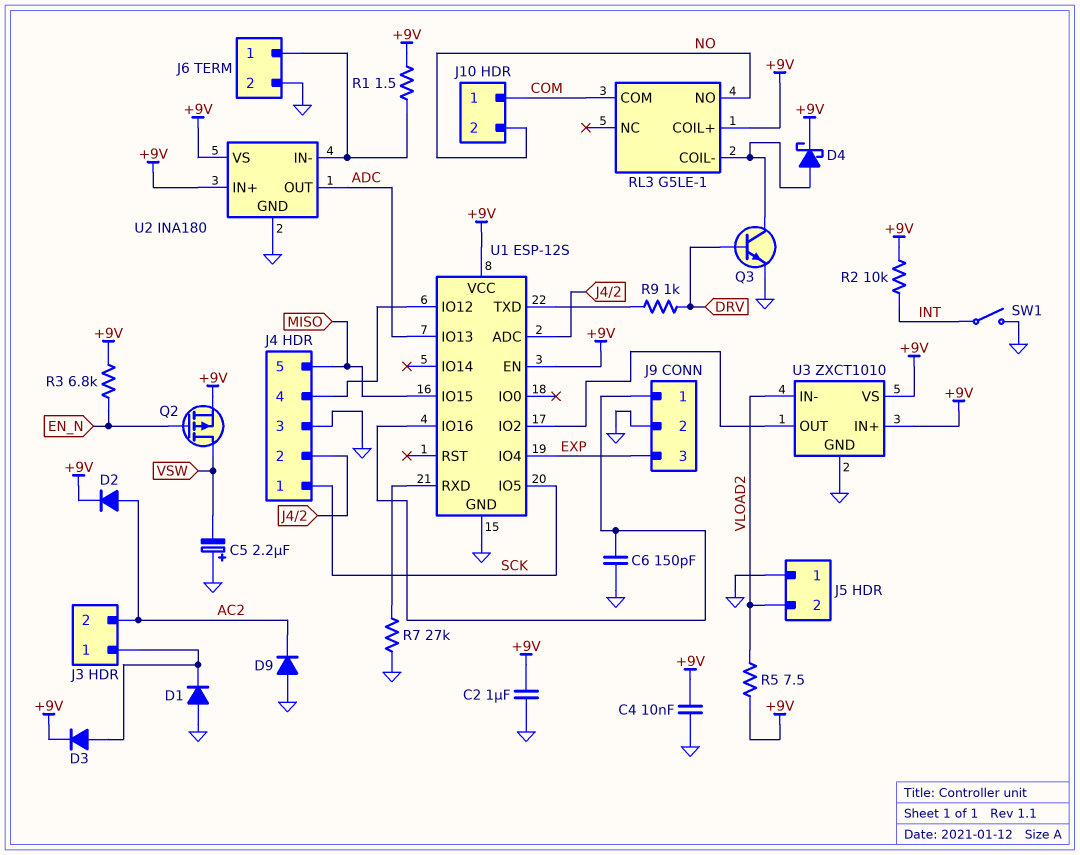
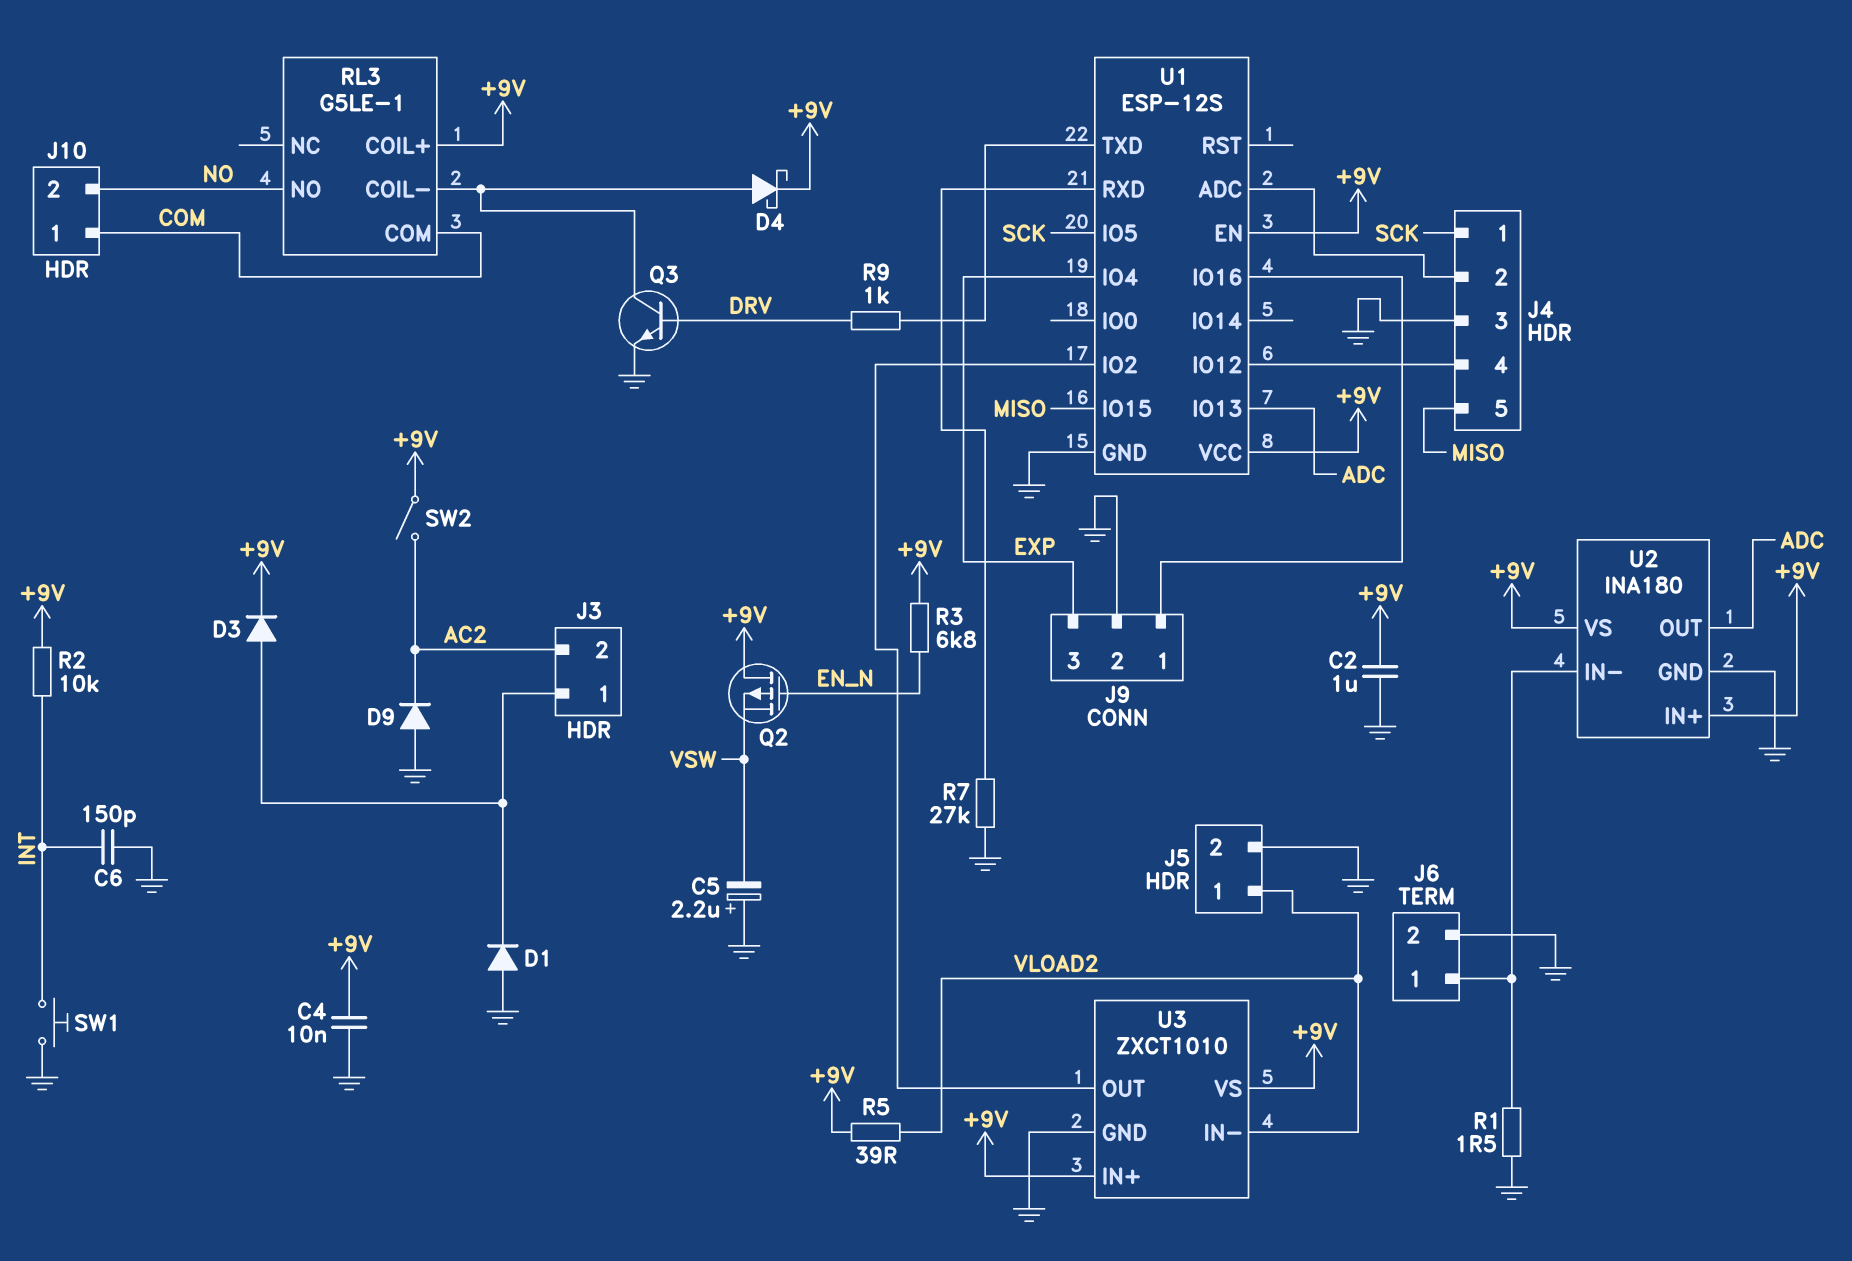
C6: 150pF (GND, J9/1) -> 150pF (GND, INT)
D2: diode (A AC2, K +9V) -> none
J5 pin 1: GND -> VLOAD2
J5 pin 2: VLOAD2 -> GND
Q2: PMOS (G EN_N, D VSW, S +9V) -> PMOS (G EN_N, D +9V, S VSW)
R1: 1.5 (+9V, J6/1) -> 1.5 (GND, J6/1)
R5: 7.5 (+9V, VLOAD2) -> 39 (+9V, VLOAD2)
SW1: switch (GND, INT) -> button (GND, INT)
SW2: none -> switch (+9V, AC2)

